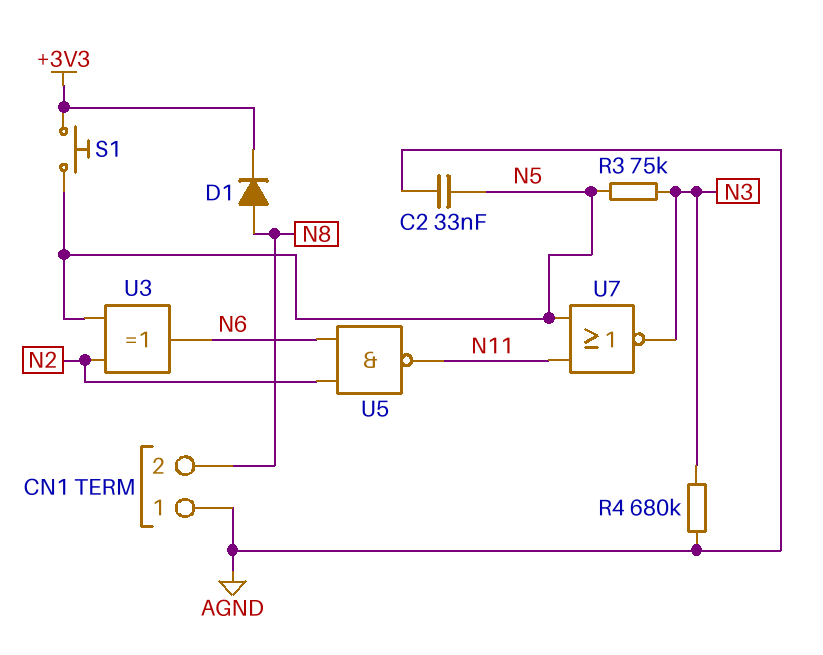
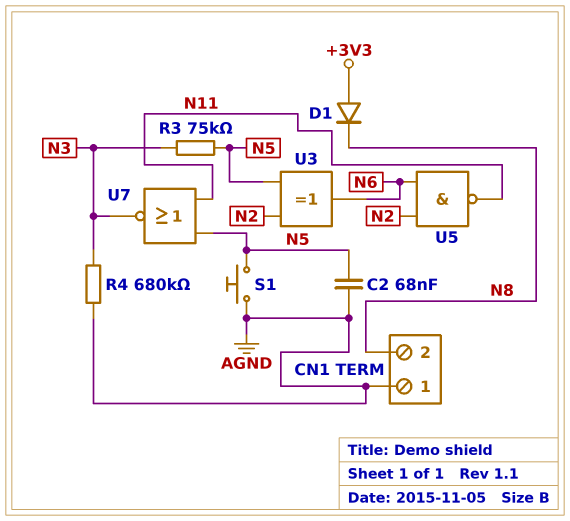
C2: 33nF (AGND, N5) -> 68nF (AGND, N5)
D1: diode (A N8, K +3V3) -> diode (A +3V3, K N8)
S1: button (+3V3, N5) -> button (AGND, N5)

